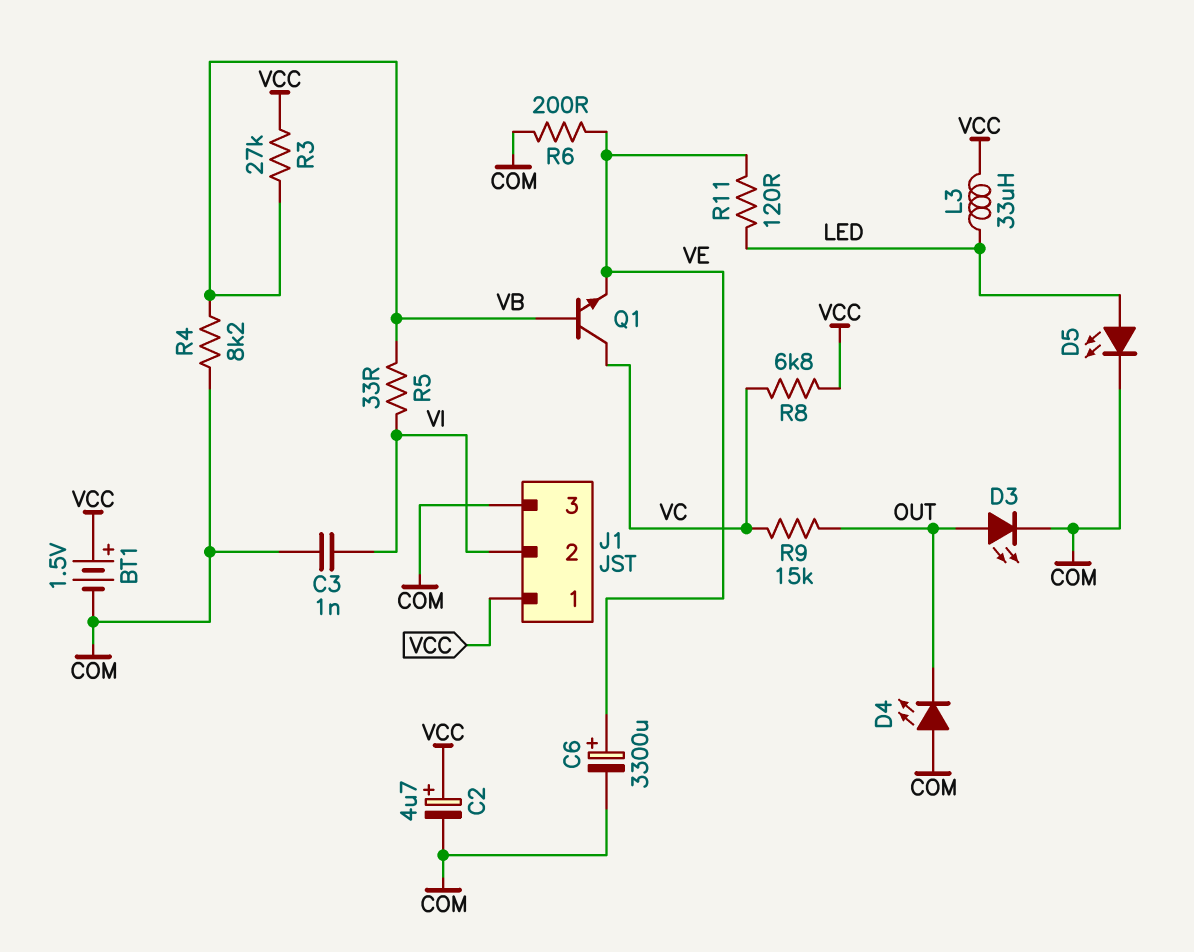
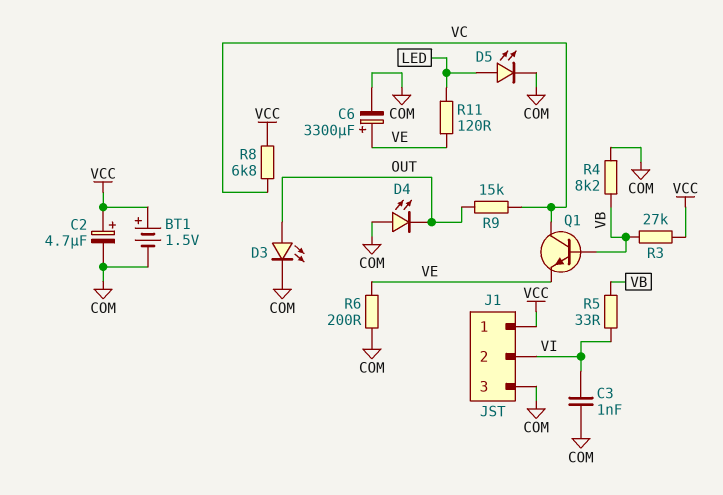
L3: 33uH (LED, VCC) -> none

